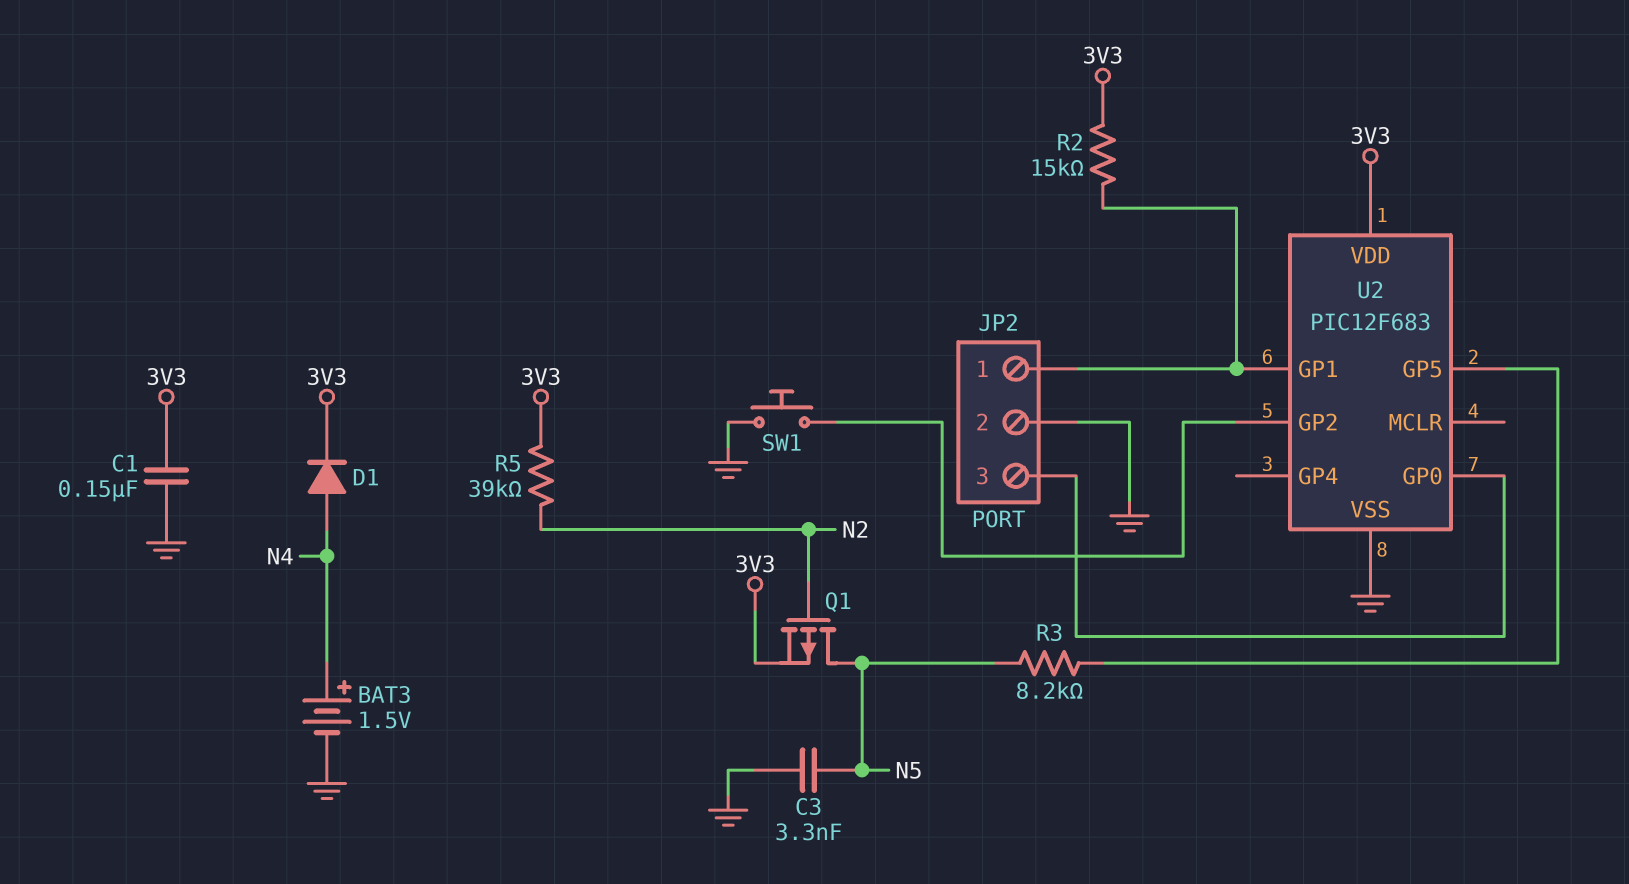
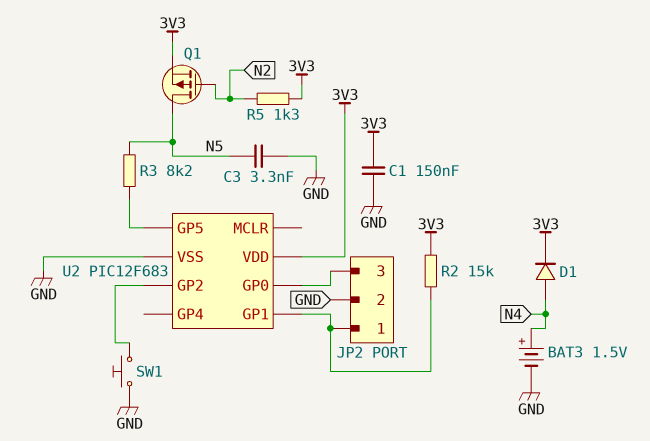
R5: 39k (3V3, N2) -> 1.3k (3V3, N2)

